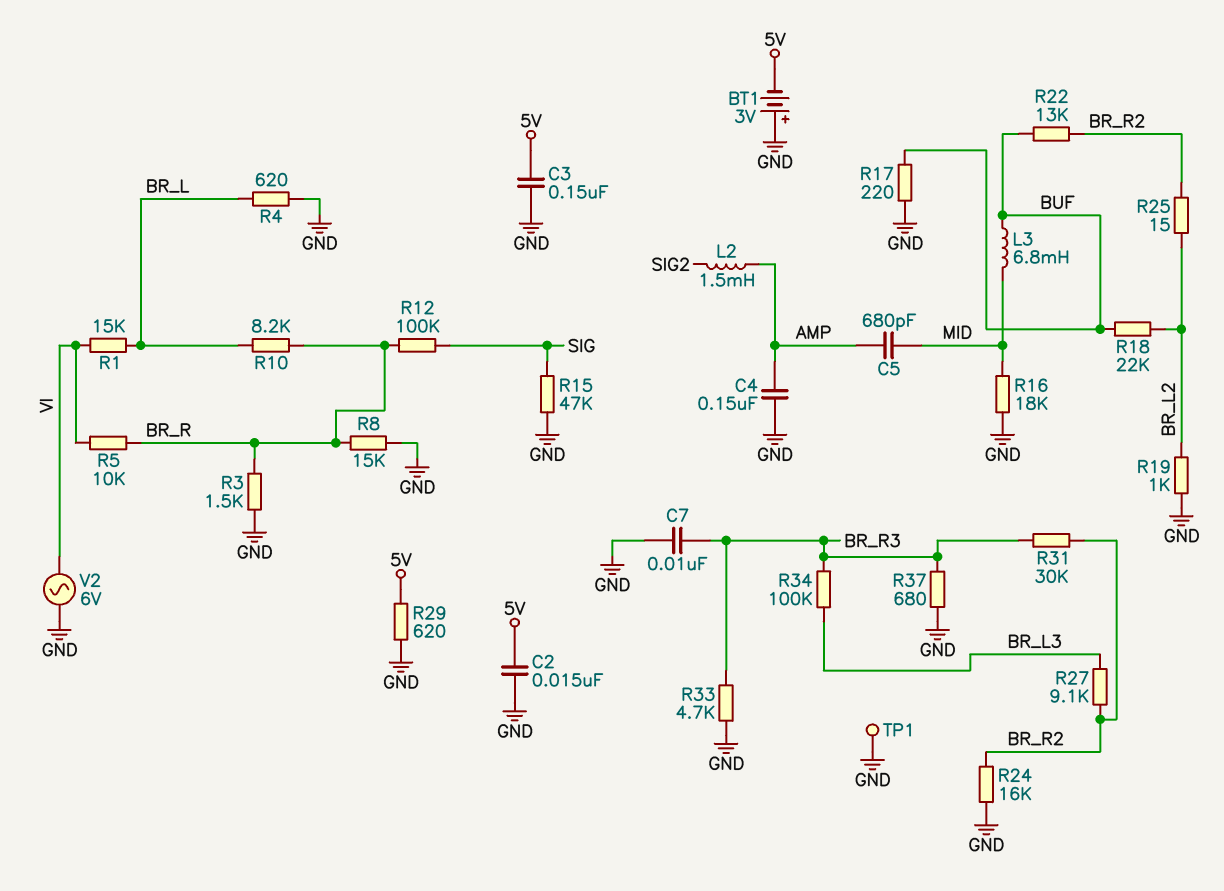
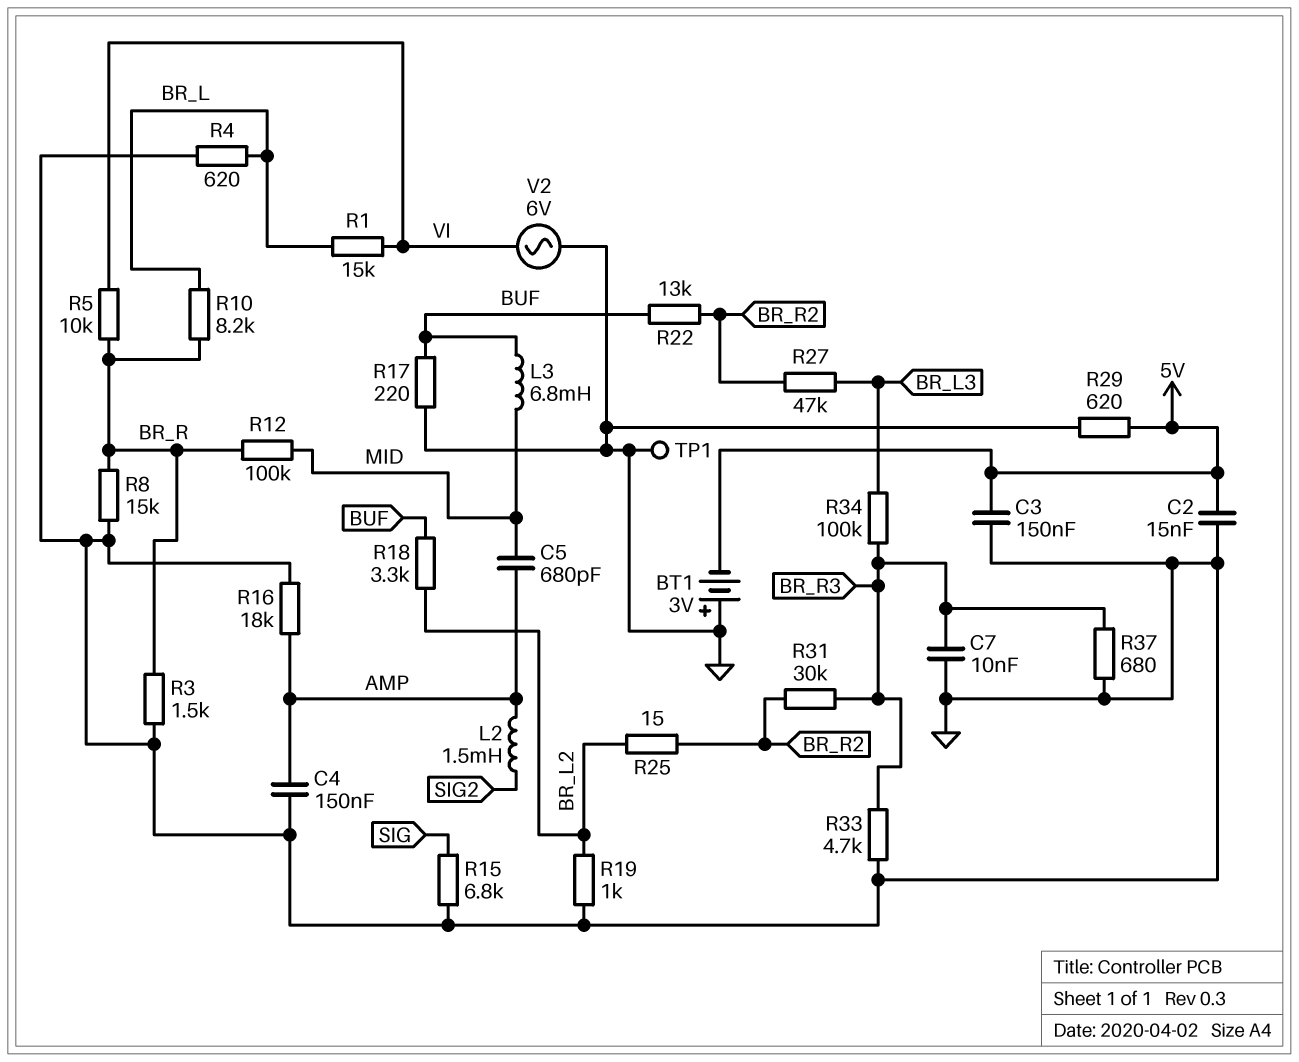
R12: 100k (BR_R, SIG) -> 100k (BR_R, MID)
R15: 47k (GND, SIG) -> 6.8k (GND, SIG)
R16: 18k (GND, MID) -> 18k (AMP, GND)
R18: 22k (BR_L2, BUF) -> 3.3k (BR_L2, BUF)
R24: 16k (BR_R2, GND) -> none
R27: 9.1k (BR_L3, BR_R2) -> 47k (BR_L3, BR_R2)

